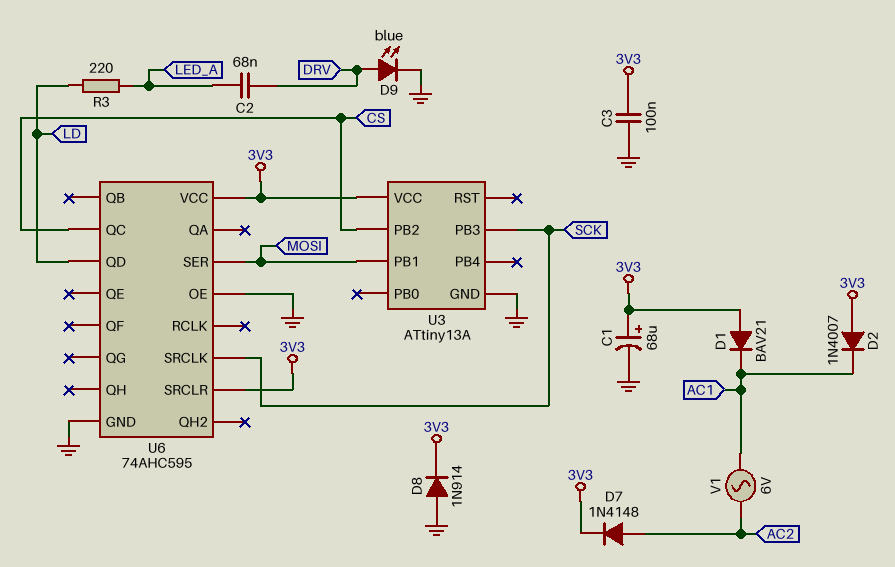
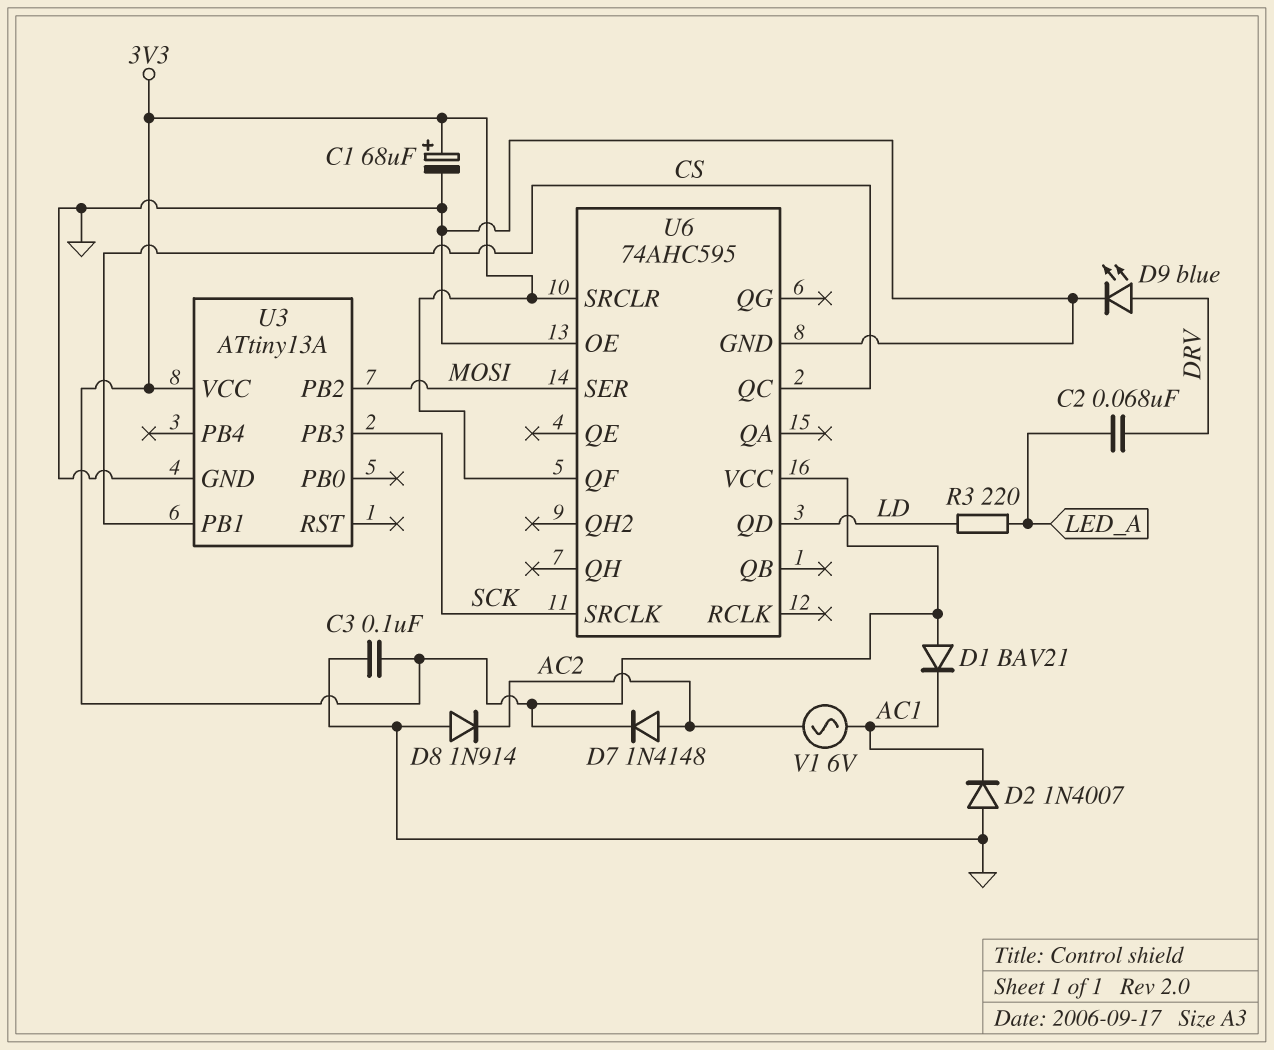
D2: diode 1N4007 (A 3V3, K AC1) -> diode 1N4007 (A GND, K AC1)
D8: diode 1N914 (A GND, K 3V3) -> diode 1N914 (A GND, K AC2)
U3 pin PB1: MOSI -> CS
U3 pin PB2: CS -> MOSI
U6 pin QF: none -> 3V3

